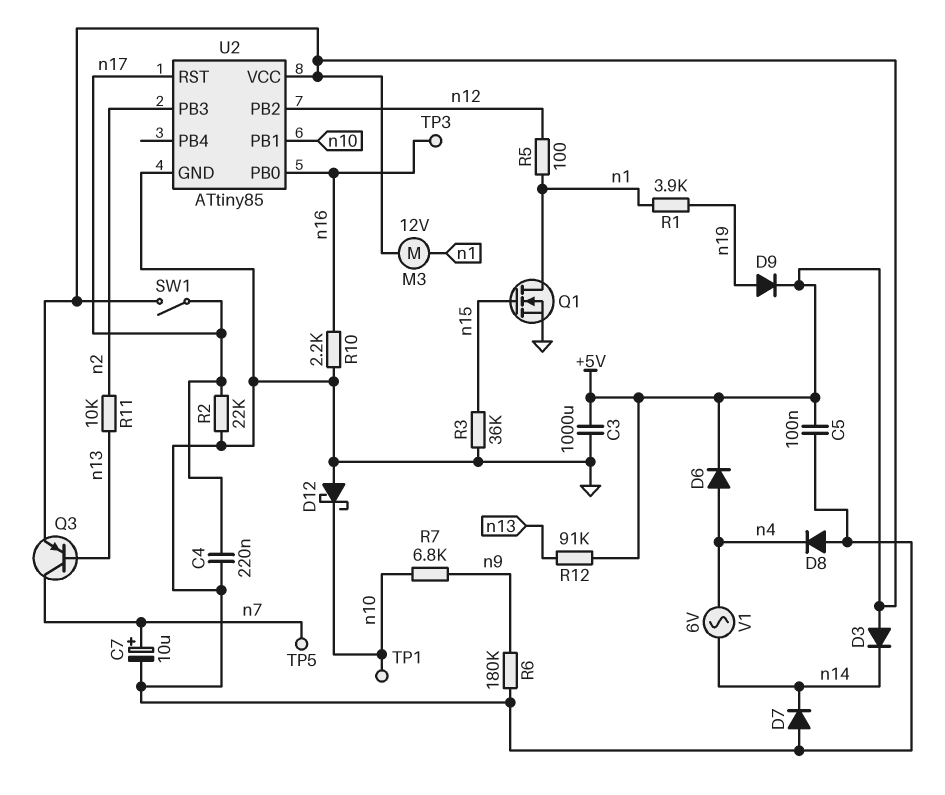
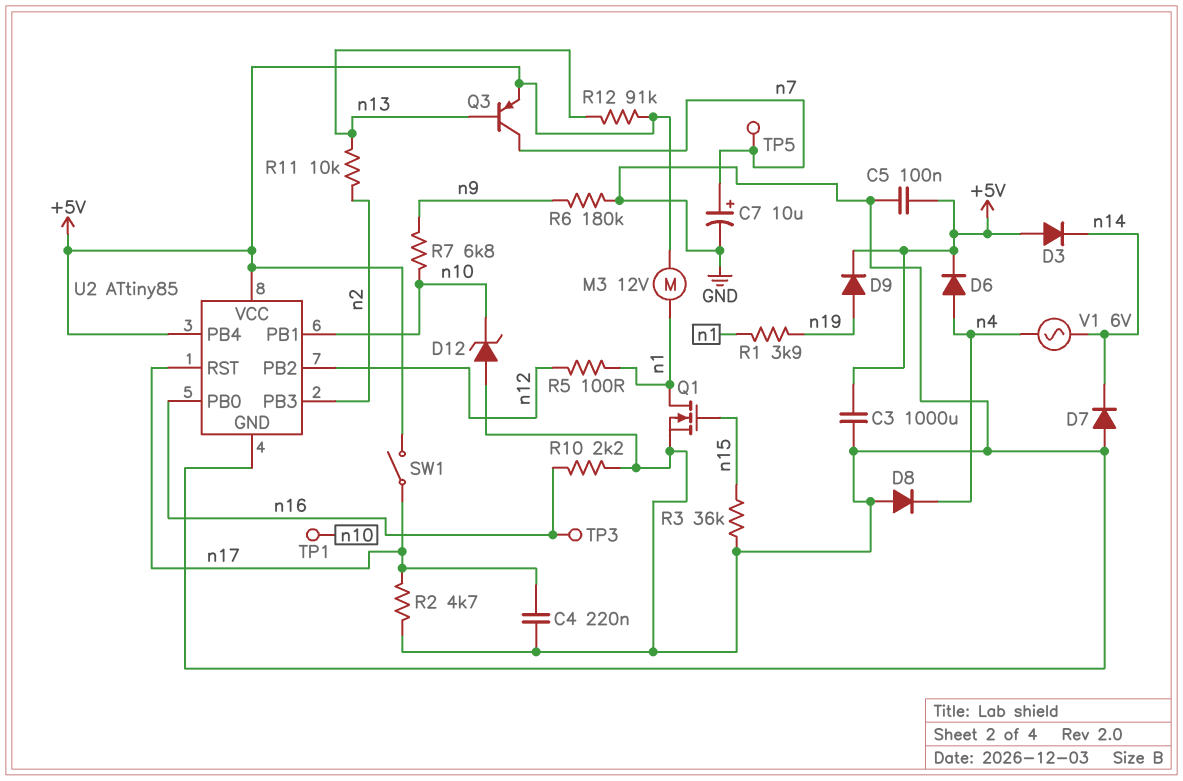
D12: schottky (A GND, K n10) -> zener (A GND, K n10)
R2: 22k (GND, n17) -> 4.7k (GND, n17)
U2 pin PB4: none -> +5V

